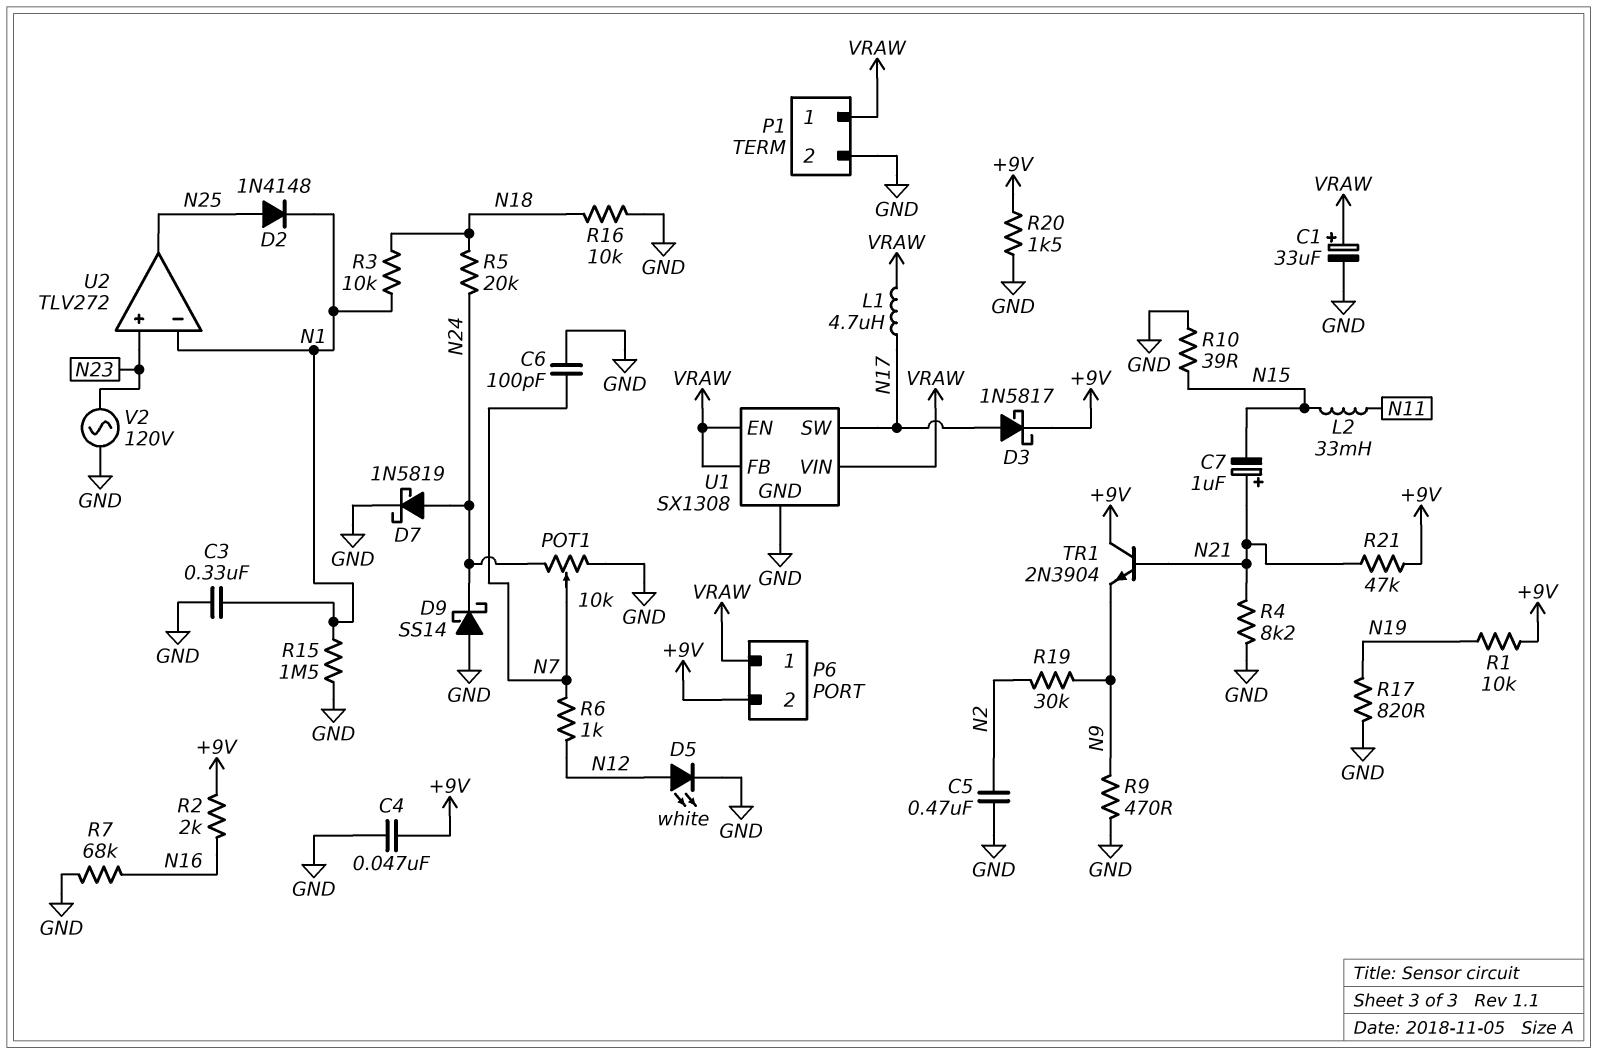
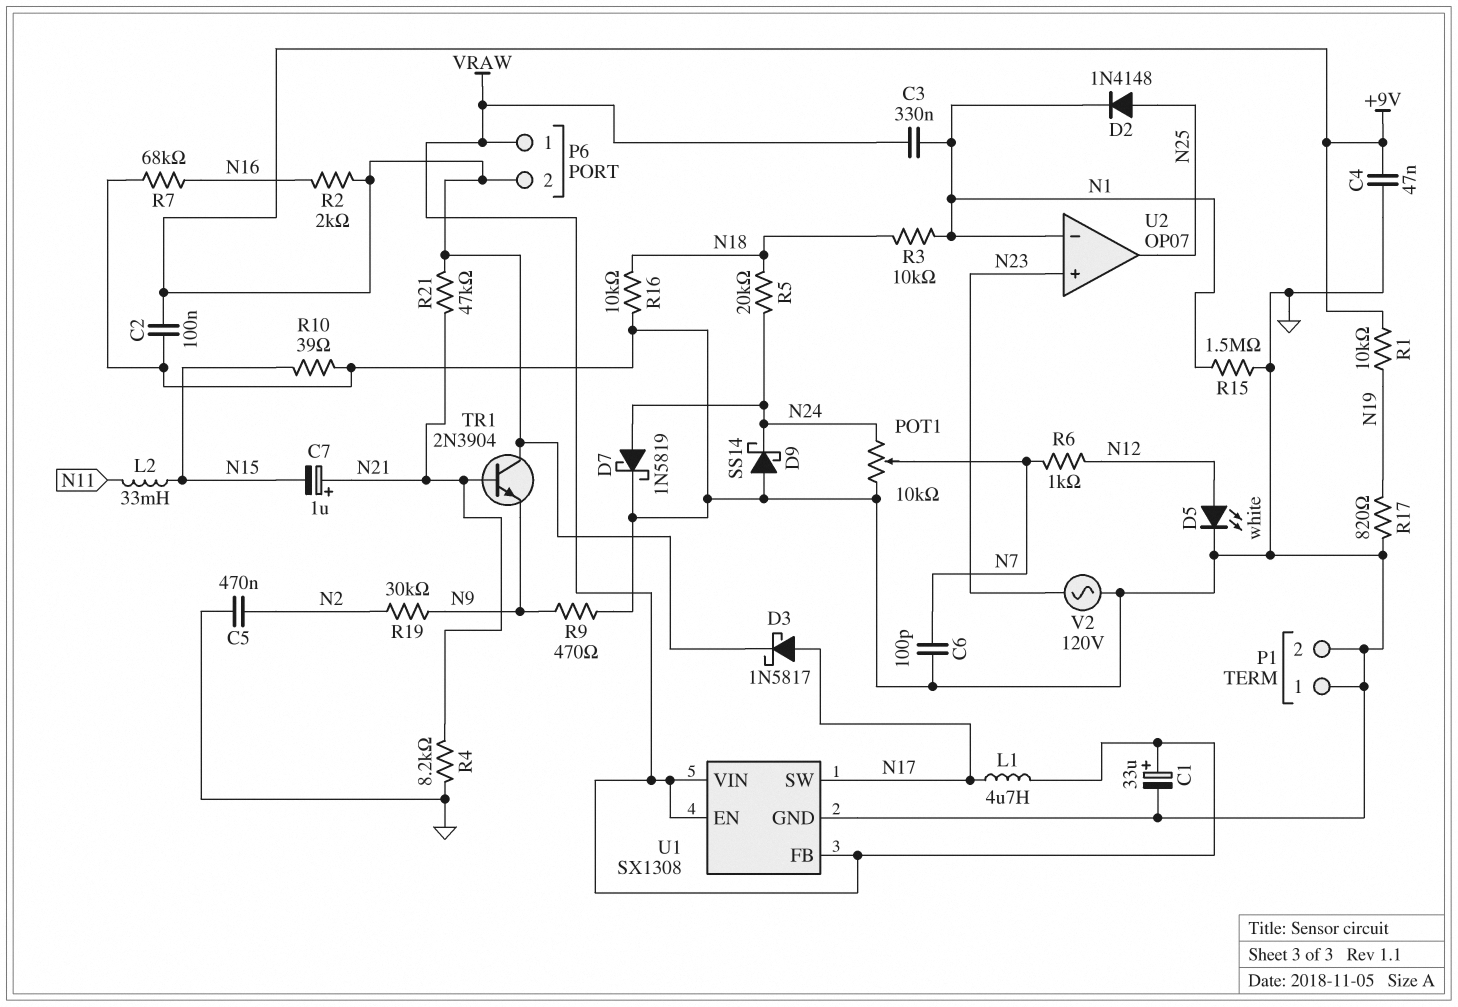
C2: none -> 100nF (+9V, GND)
C3: 330nF (GND, N1) -> 330nF (N1, VRAW)
P1 pin 1: VRAW -> GND
R20: 1.5k (+9V, GND) -> none
U2: TLV272 -> OP07

